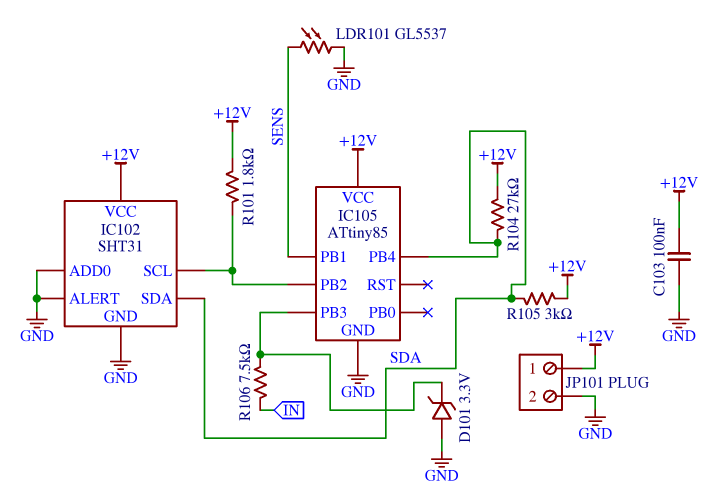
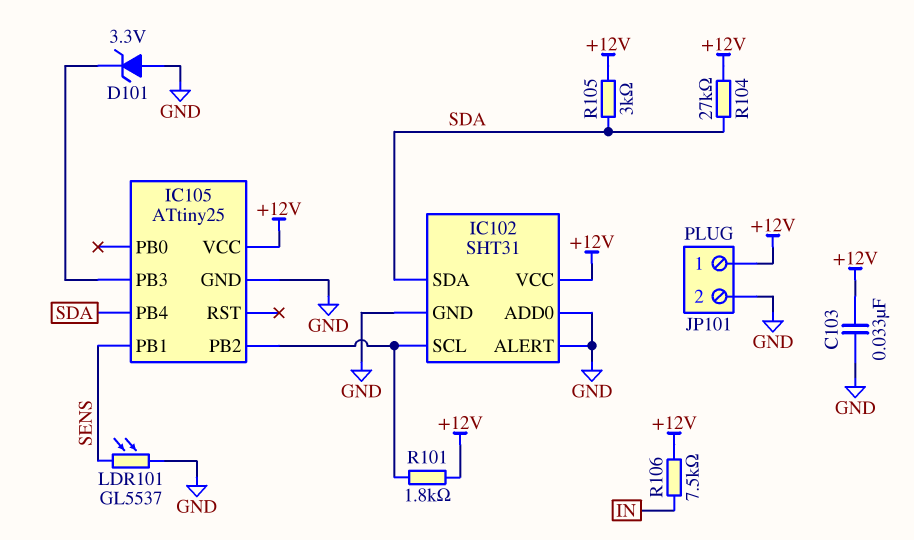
C103: 100nF (+12V, GND) -> 33nF (+12V, GND)
IC105: ATtiny85 -> ATtiny25
R106: 7.5k (IC105/PB3, IN) -> 7.5k (+12V, IN)

